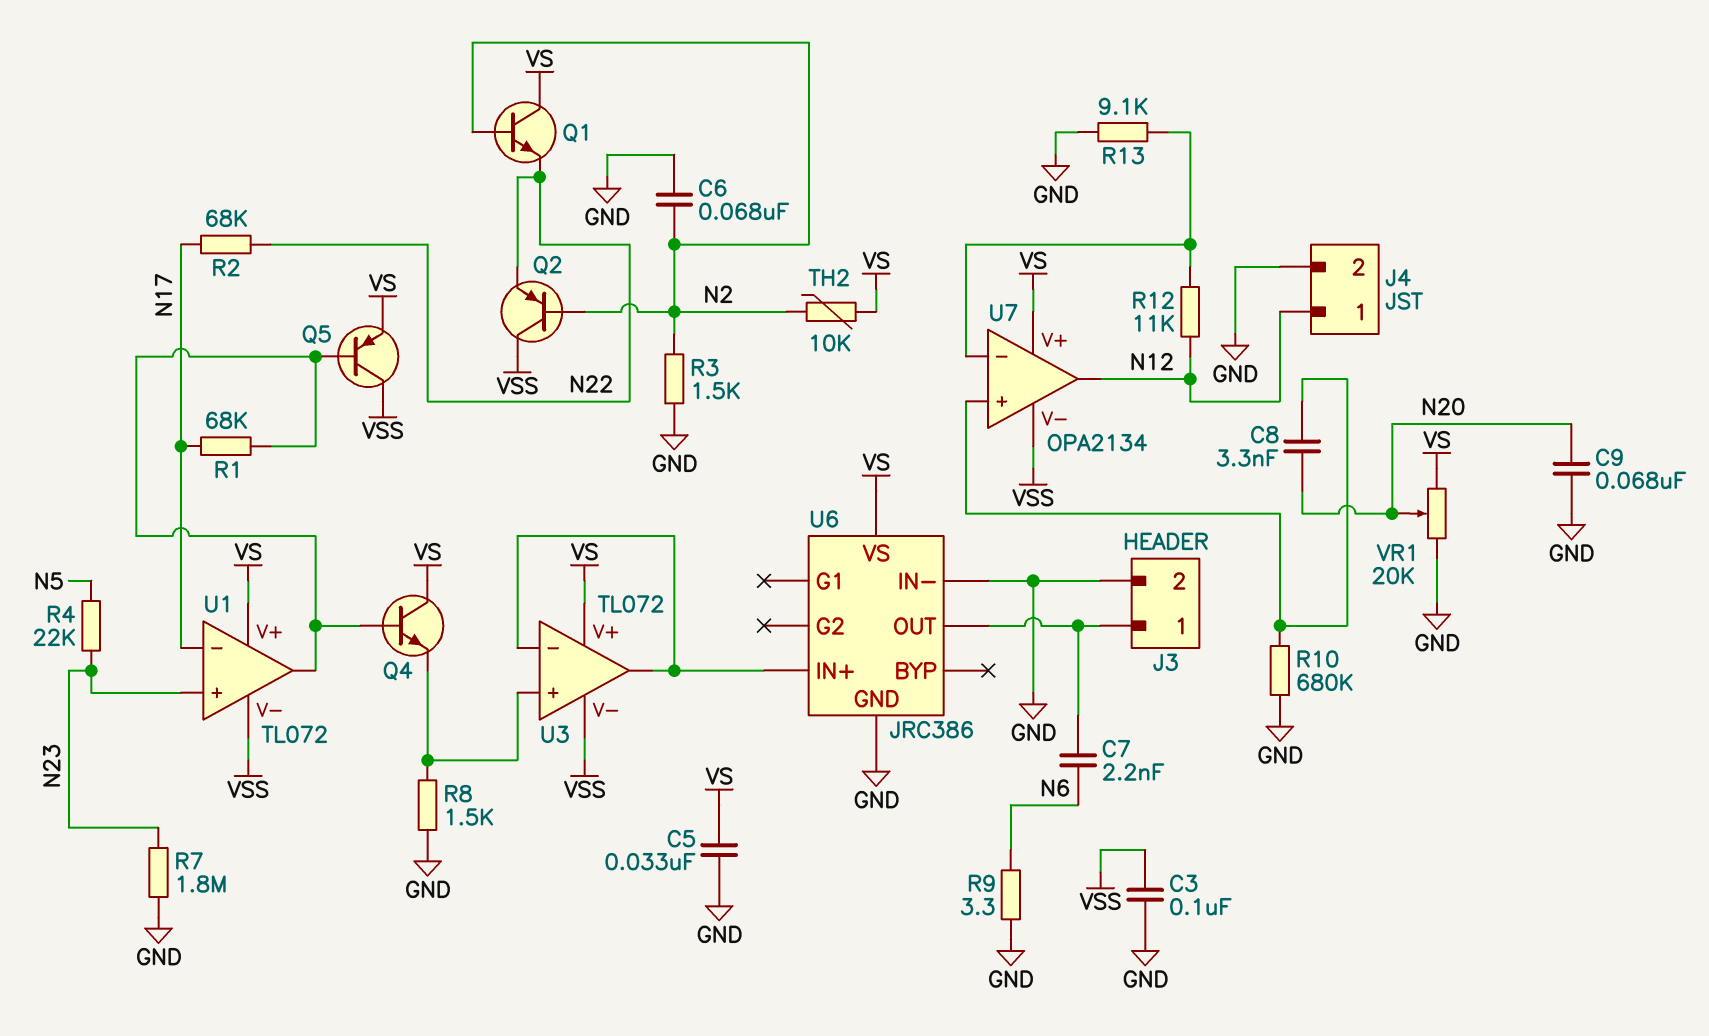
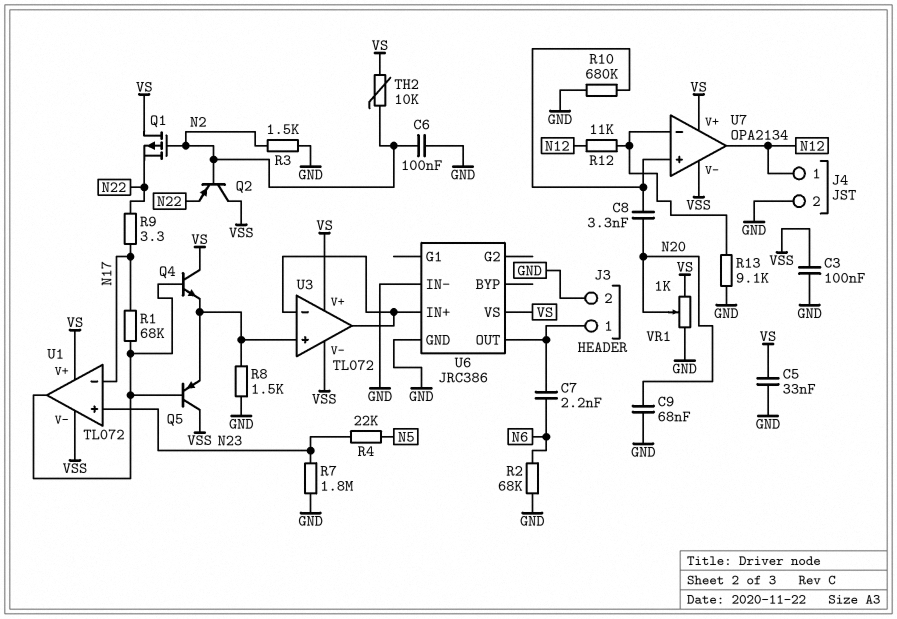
C6: 68nF (GND, N2) -> 100nF (GND, N2)
Q1: NPN (B N2, C VS, E N22) -> PMOS (G N2, D VS, S N22)
Q5: PNP (B U1/out, C VSS, E VS) -> PNP (B U1/out, C VSS, E U3/in+)
R2: 68k (N17, N22) -> 68k (GND, N6)
R9: 3.3 (GND, N6) -> 3.3 (N17, N22)
VR1: 20k (GND, VS, wiper N20) -> 1k (GND, VS, wiper N20)

